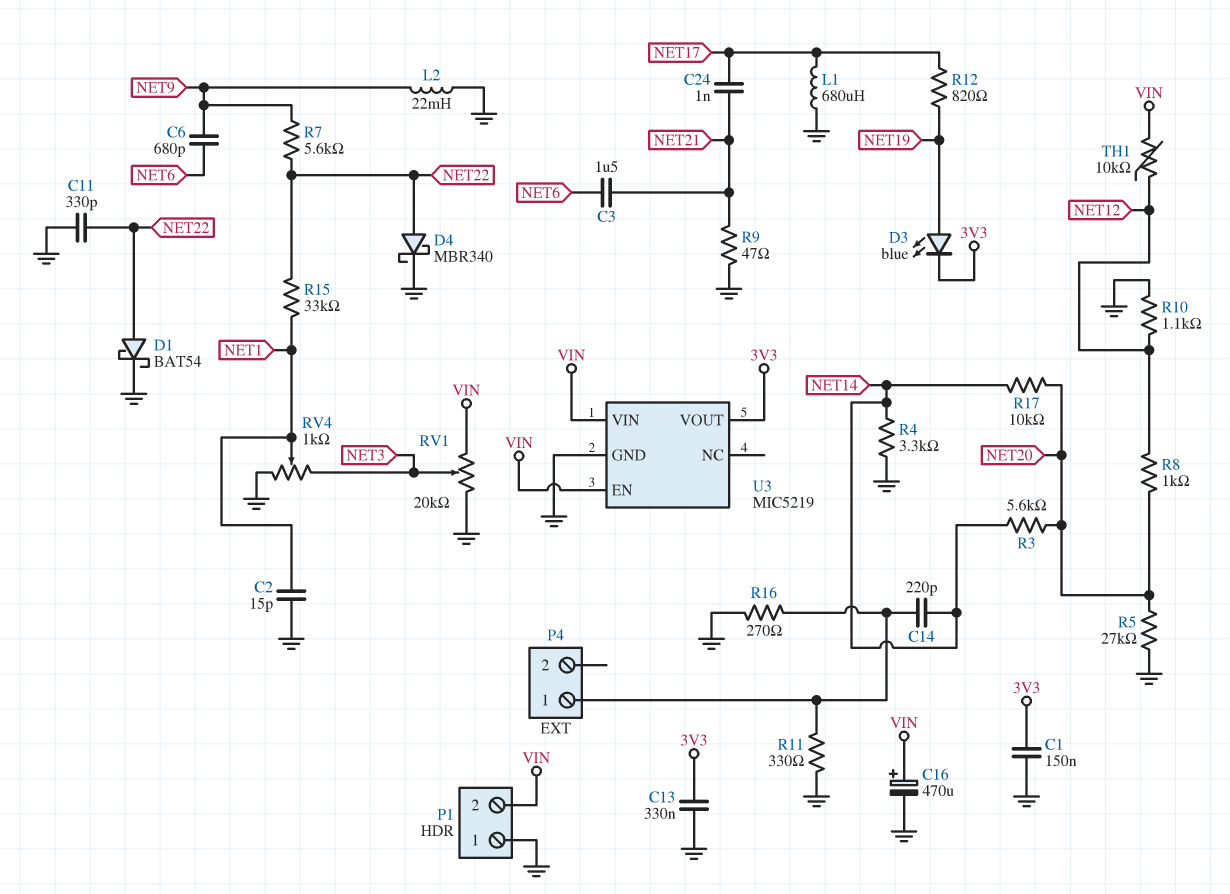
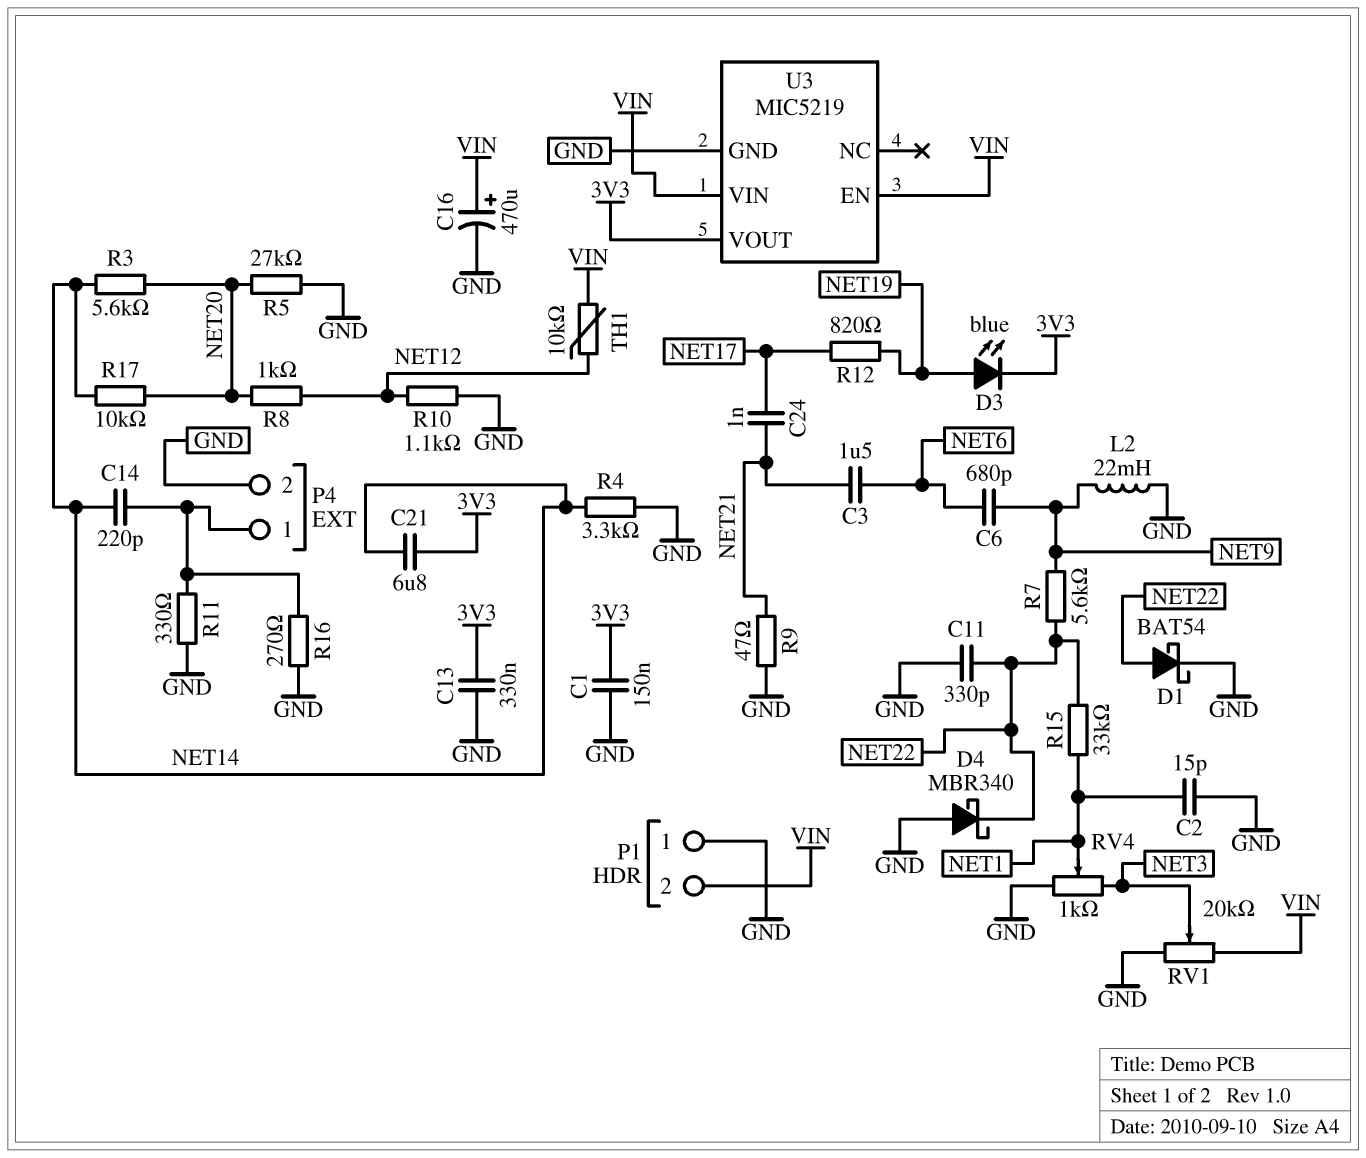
C21: none -> 6.8uF (3V3, NET14)
D4: schottky MBR340 (A NET22, K GND) -> schottky MBR340 (A GND, K NET22)
L1: 680uH (GND, NET17) -> none
P4 pin 2: none -> GND

